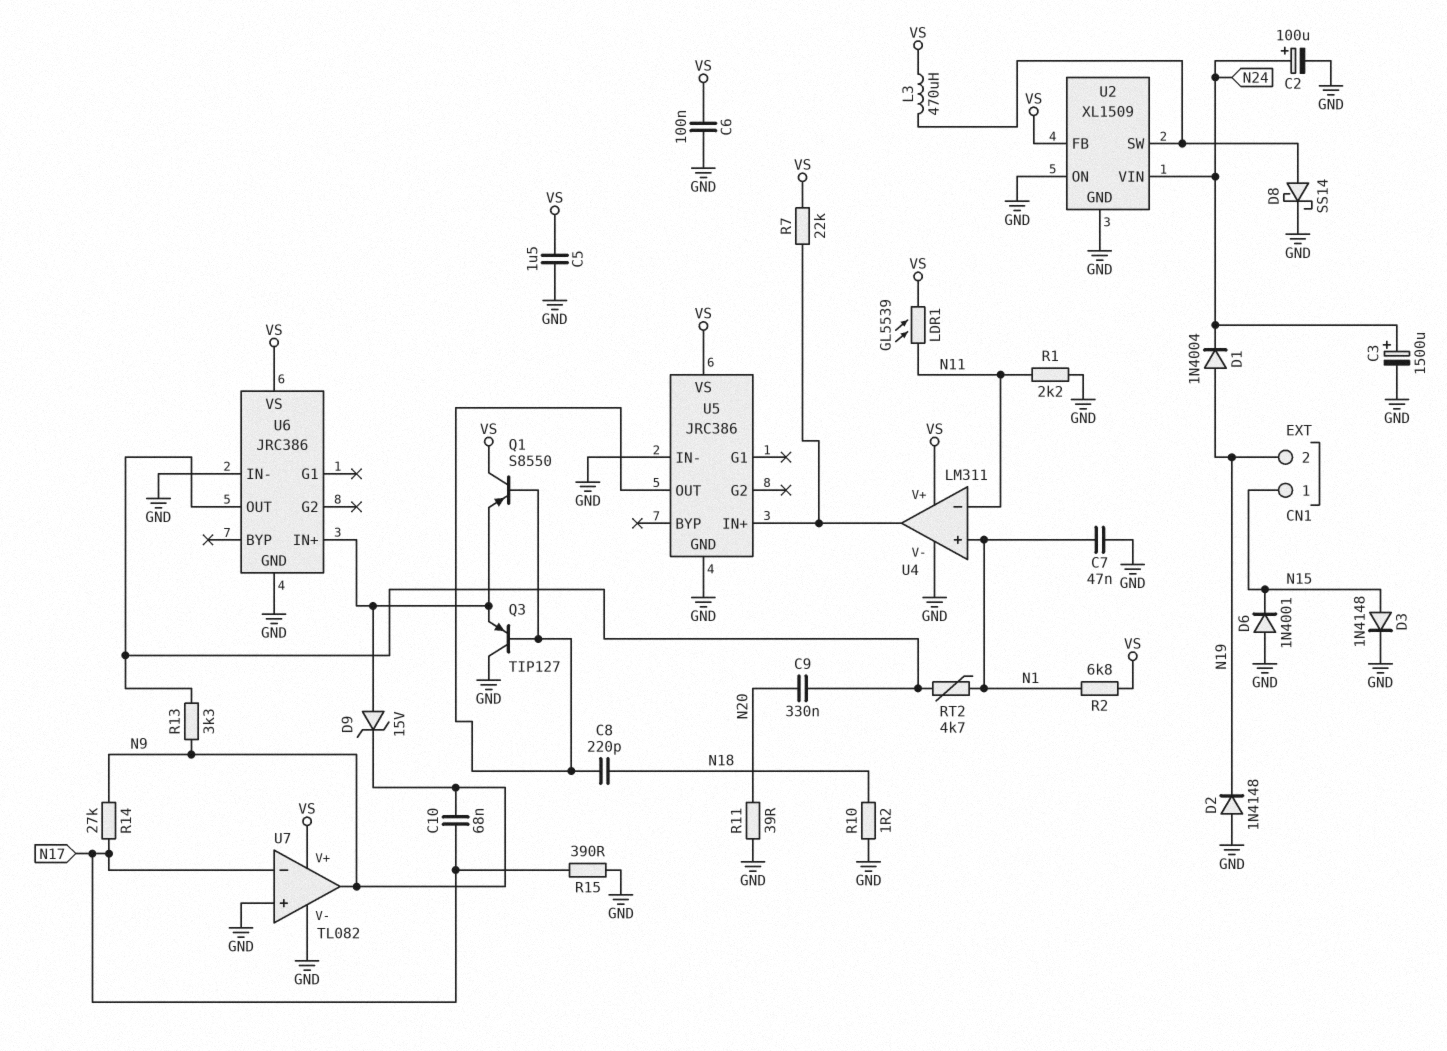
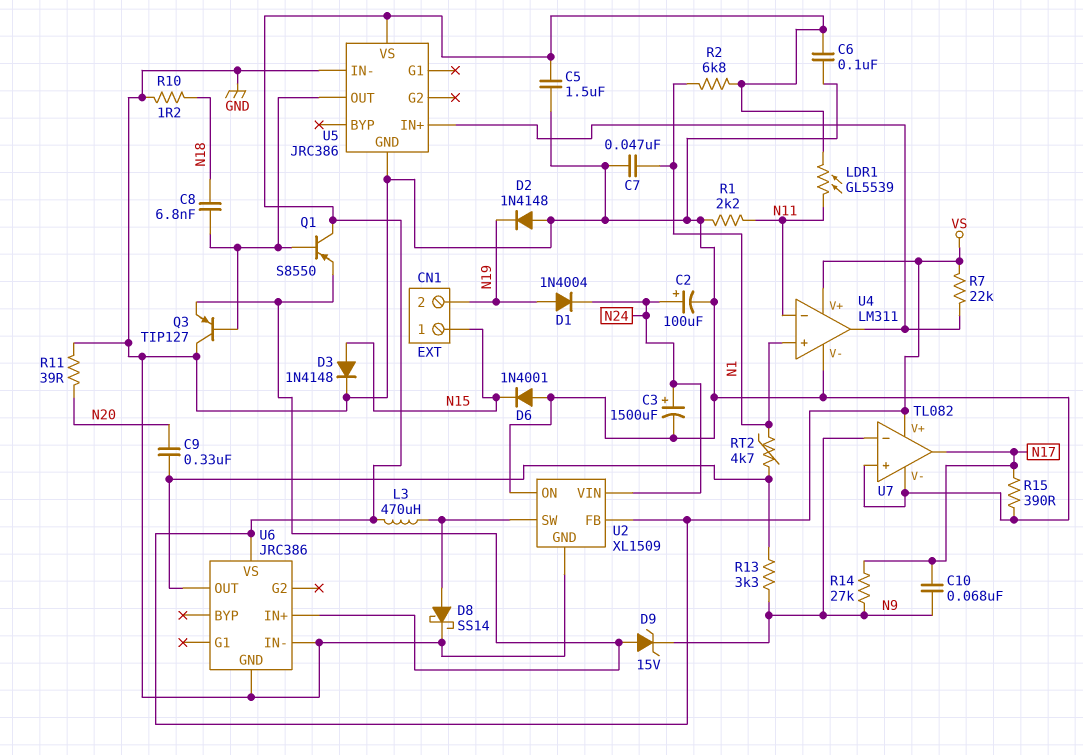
C8: 220pF (N18, U5/OUT) -> 6.8nF (N18, U5/OUT)
U7 pin in-: N17 -> N9
U7 pin out: N9 -> N17

